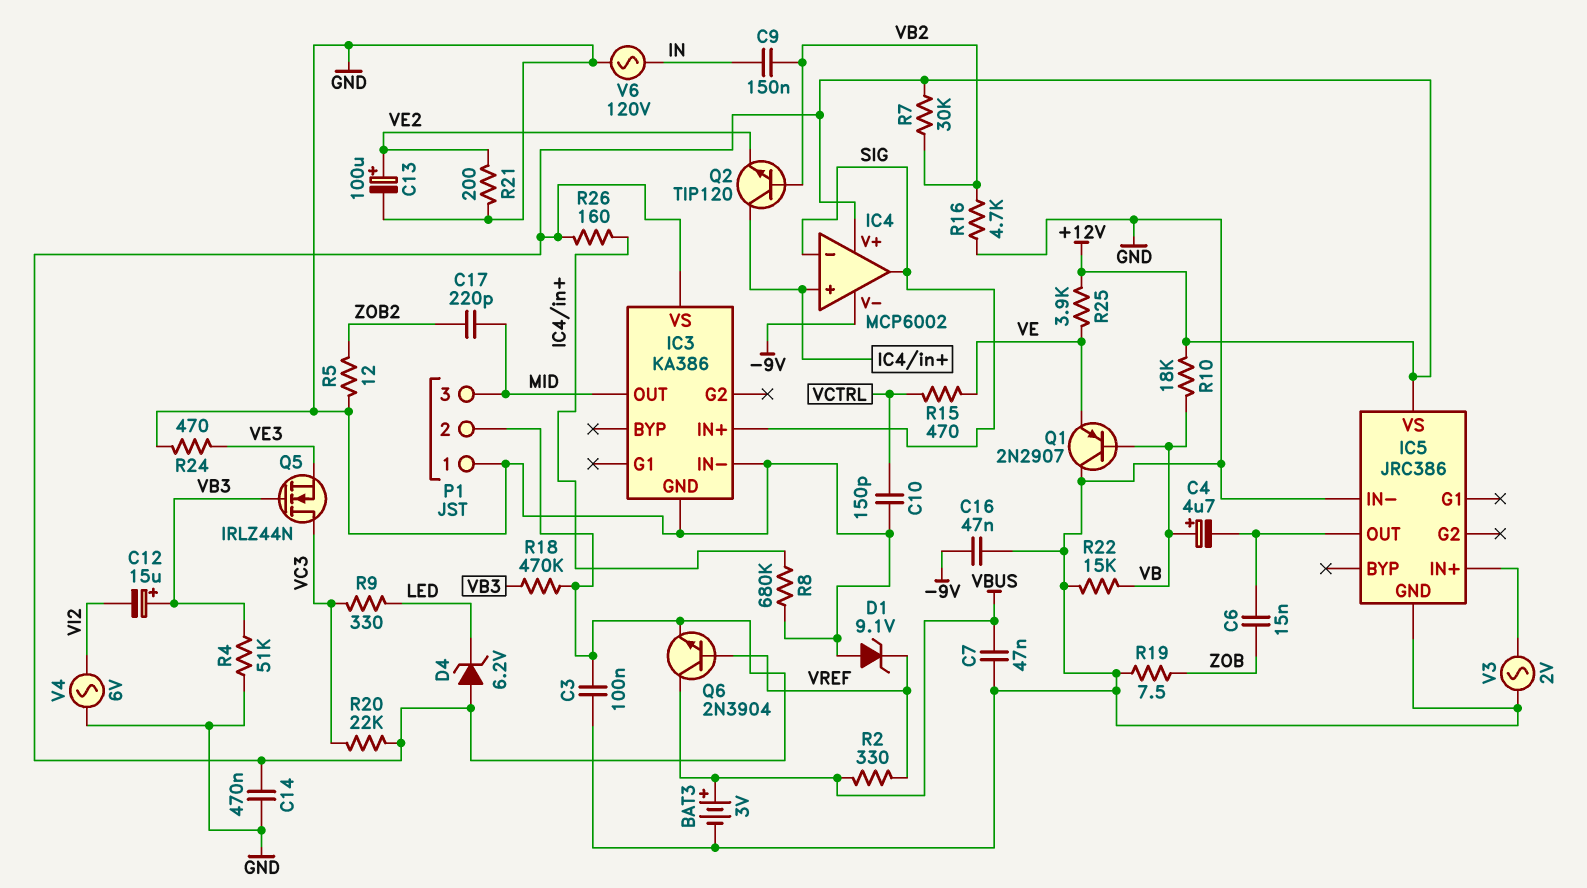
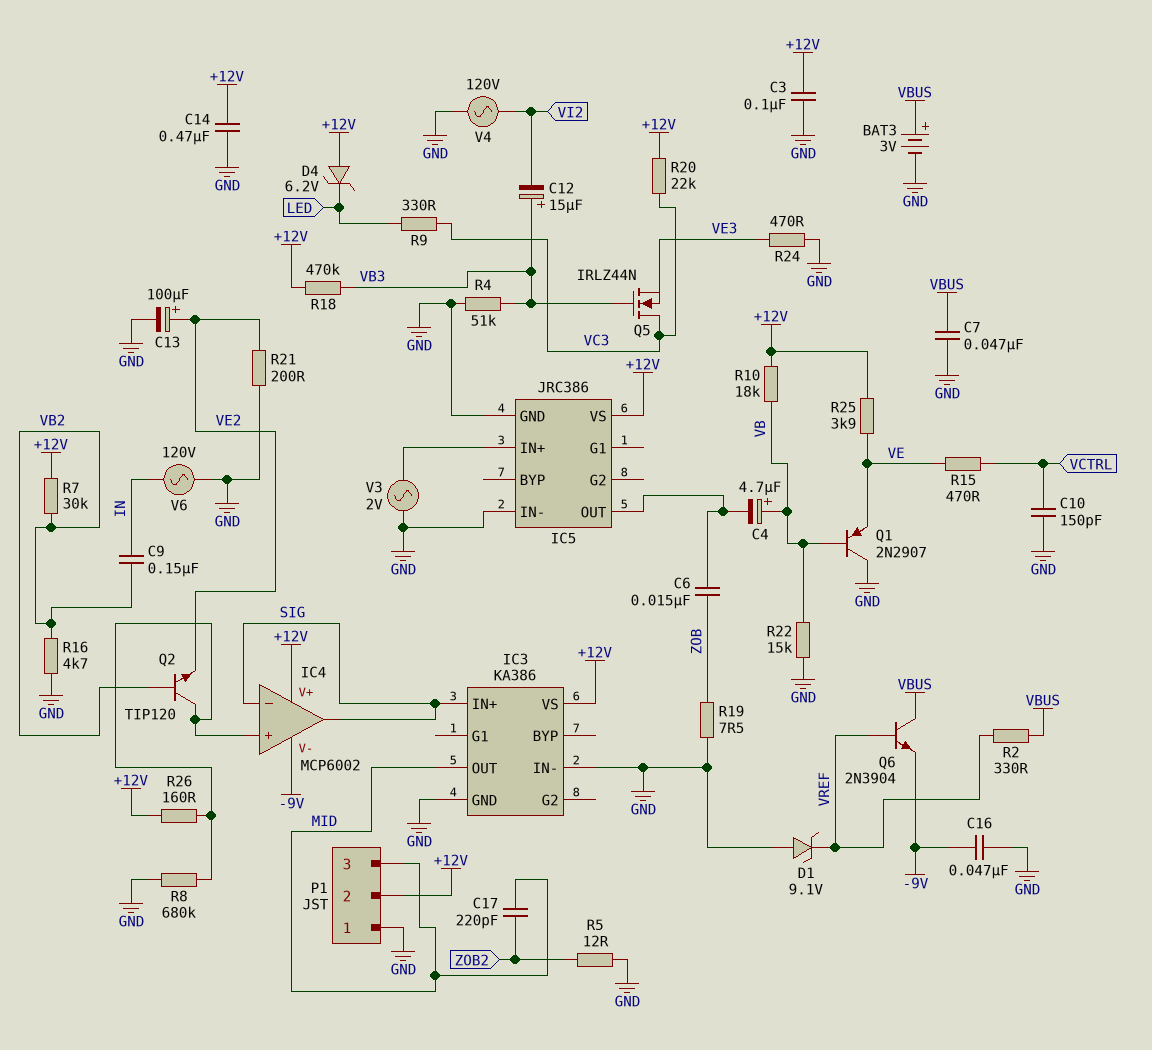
Q6: NPN 2N3904 (B VREF, C VBUS, E +12V) -> NPN 2N3904 (B VREF, C VBUS, E -9V)
V4: AC 6V (GND, VI2) -> AC 120V (GND, VI2)

